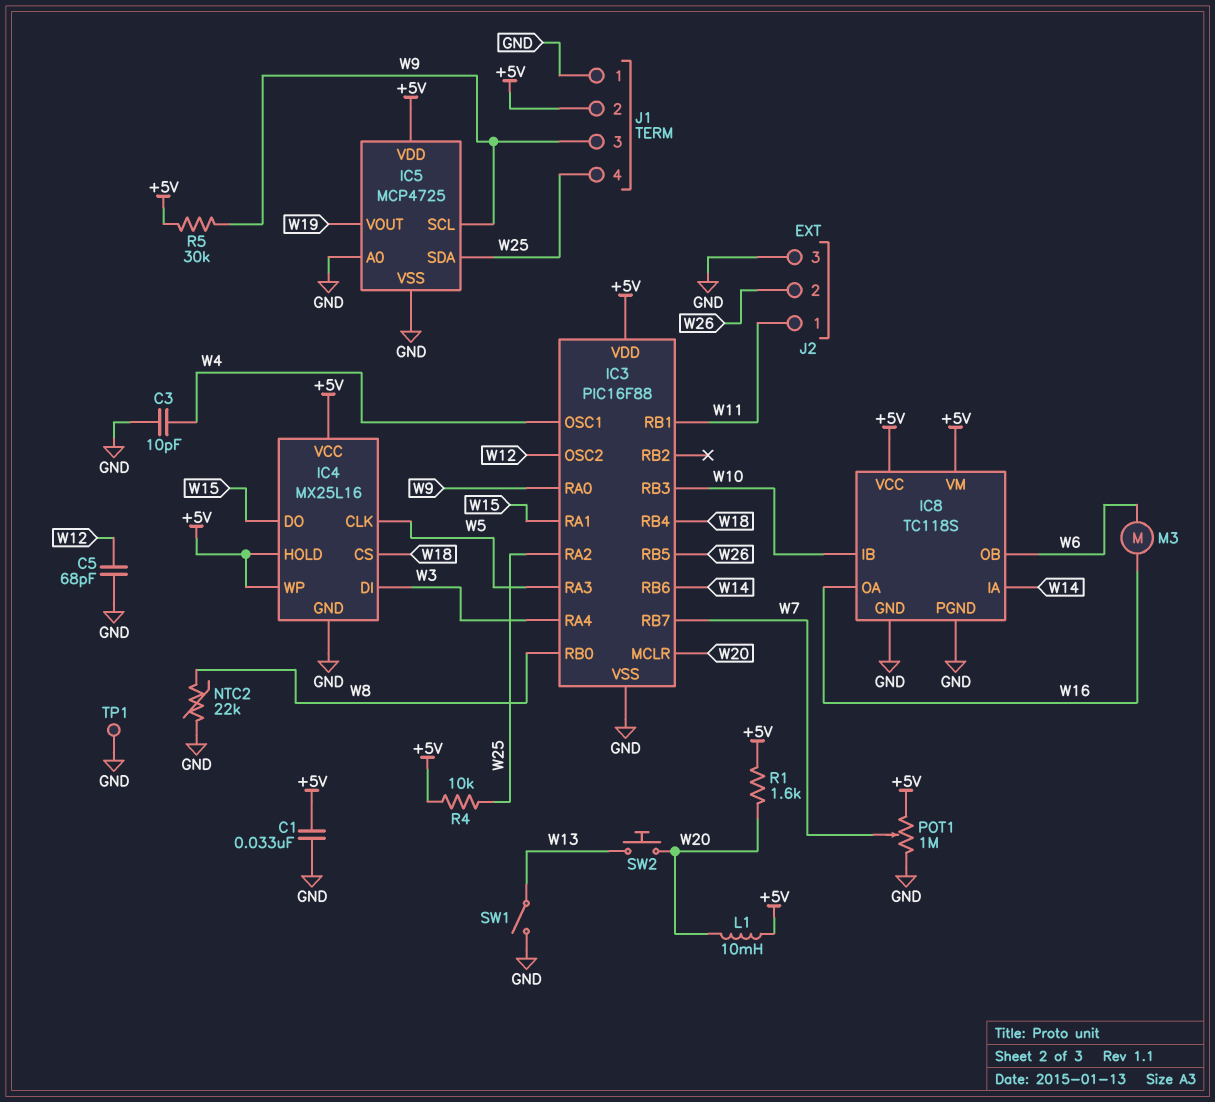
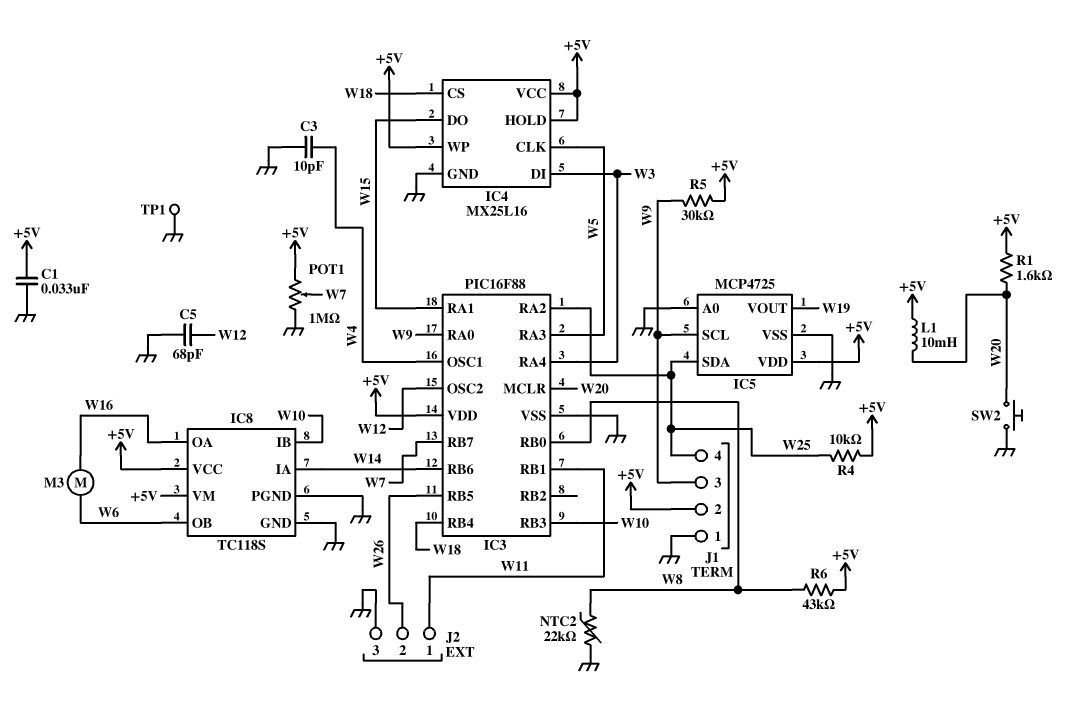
R6: none -> 43k (+5V, W8)
SW1: switch (GND, W13) -> none
SW2: button (W13, W20) -> button (GND, W20)

